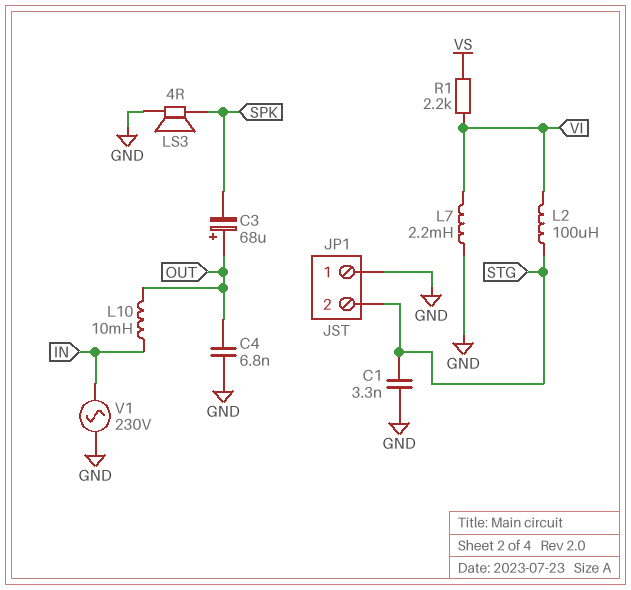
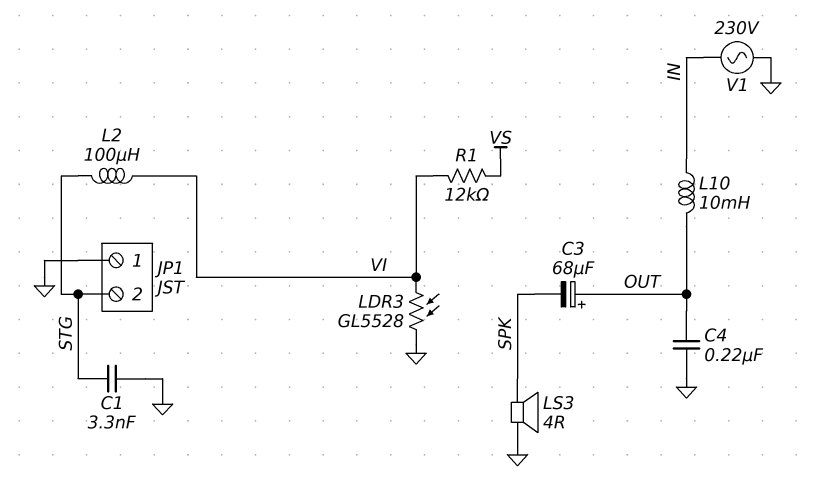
C4: 6.8nF (GND, OUT) -> 220nF (GND, OUT)
L7: 2.2mH (GND, VI) -> none
LDR3: none -> GL5528 (GND, VI)
R1: 2.2k (VI, VS) -> 12k (VI, VS)

